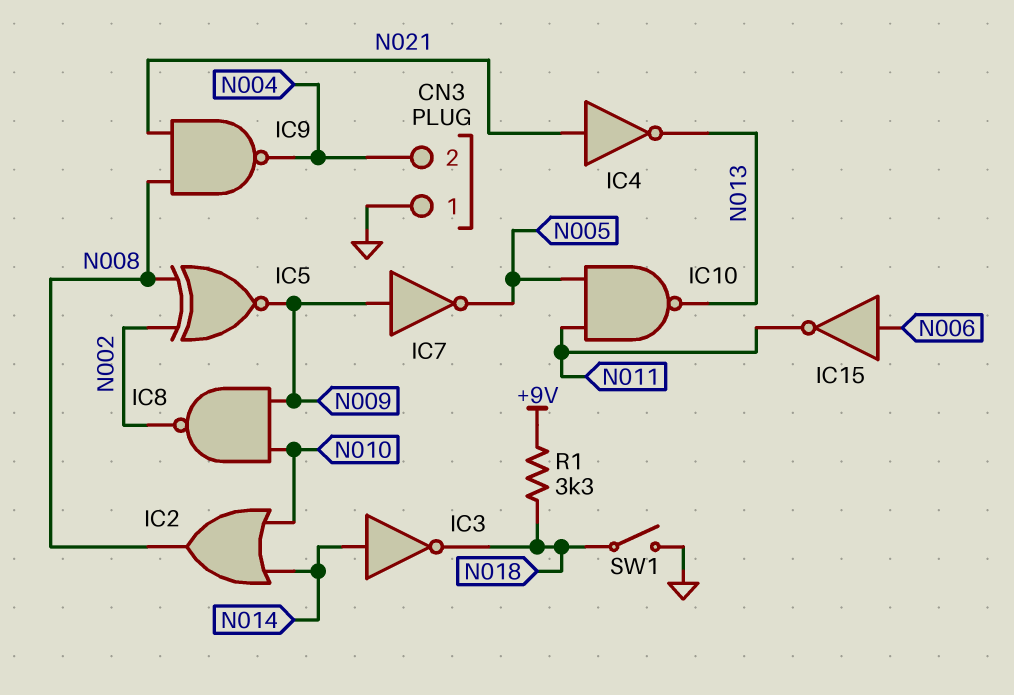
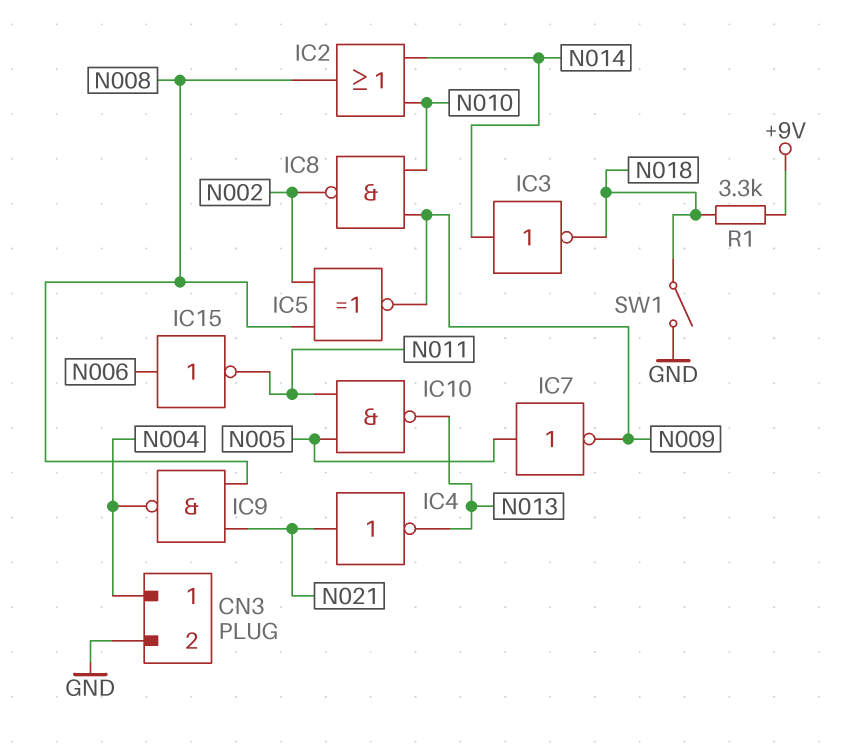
CN3 pin 1: GND -> N004
CN3 pin 2: N004 -> GND
IC7: NOT (in N009, out N005) -> NOT (in N005, out N009)

